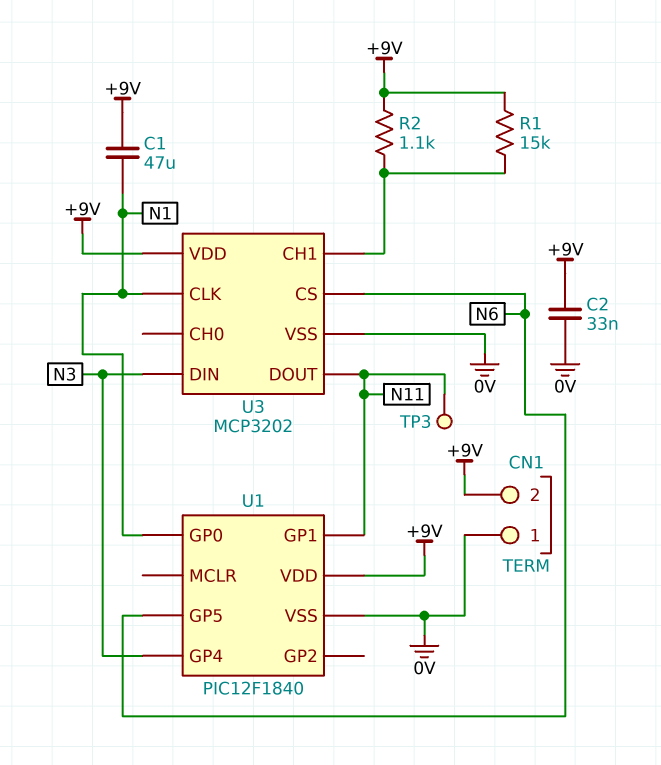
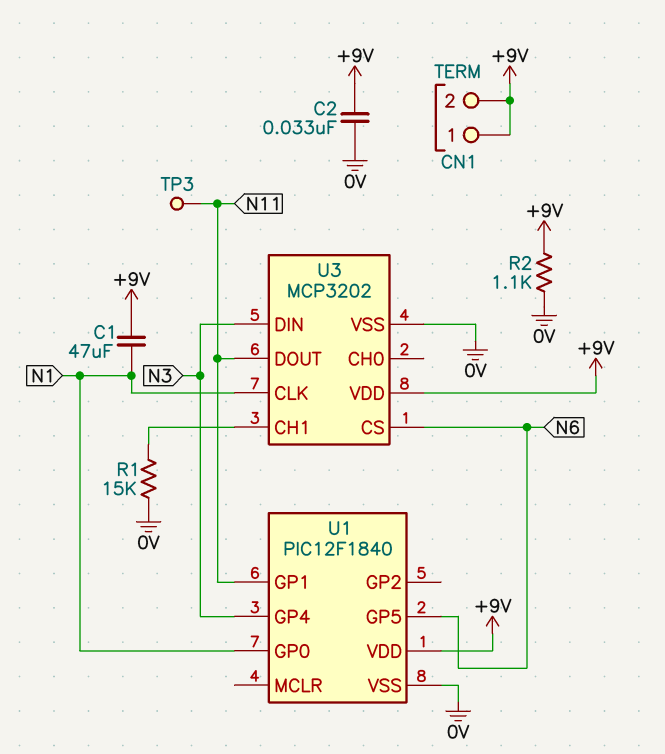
CN1 pin 1: 0V -> +9V
R1: 15k (+9V, U3/CH1) -> 15k (0V, U3/CH1)
R2: 1.1k (+9V, U3/CH1) -> 1.1k (+9V, 0V)

